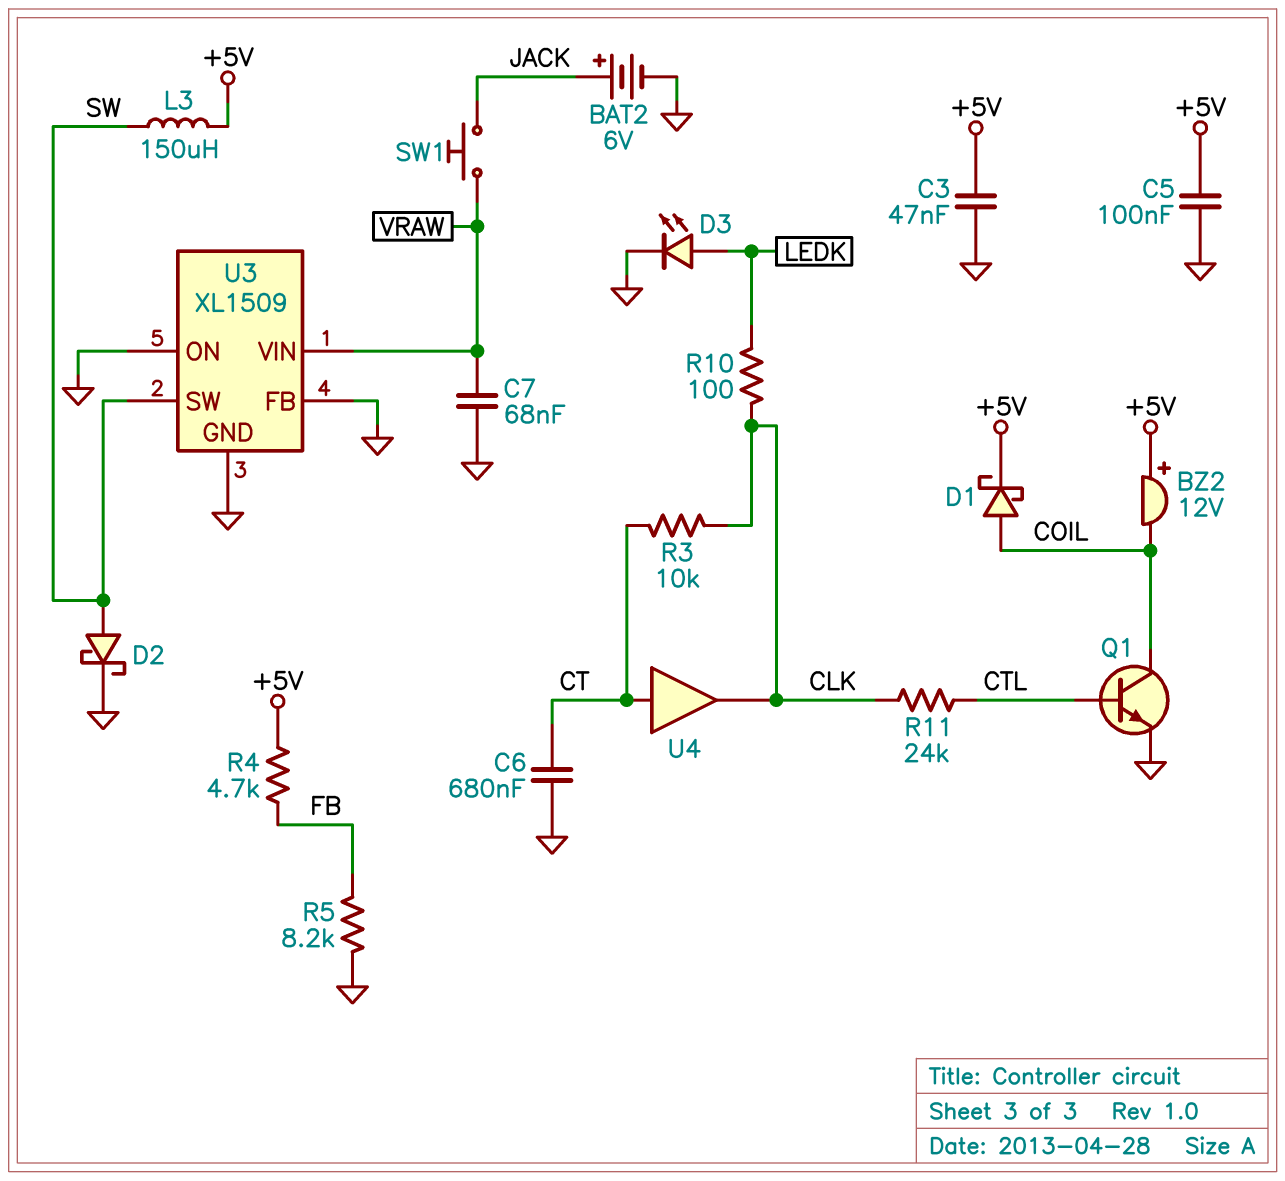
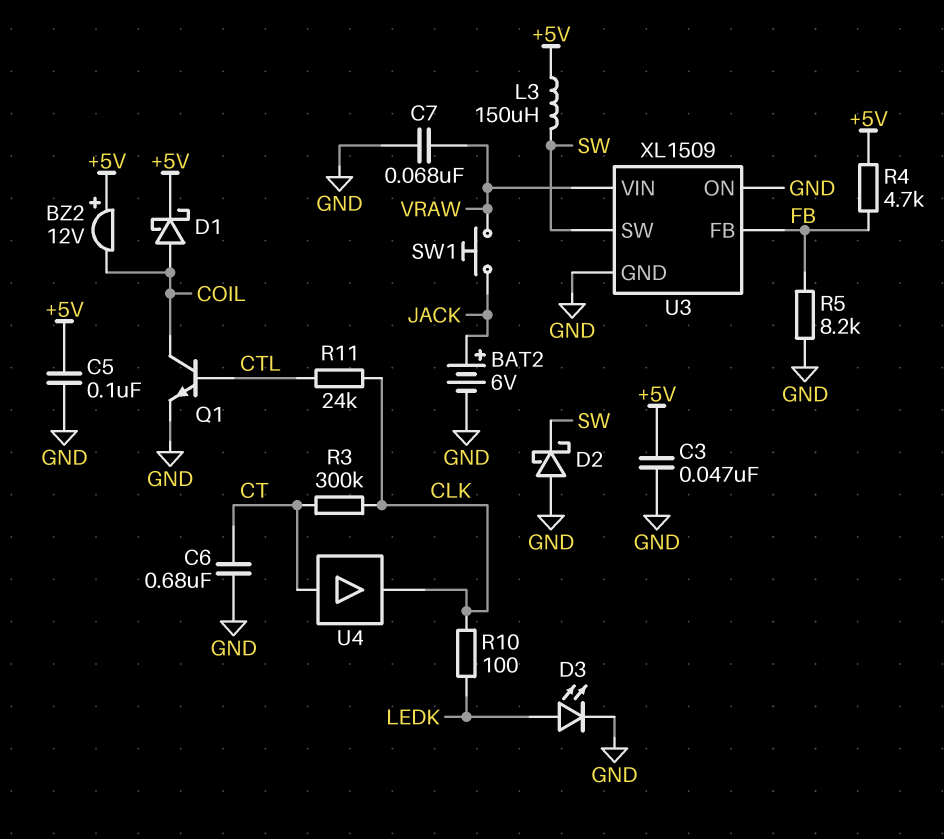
D2: schottky (A SW, K GND) -> schottky (A GND, K SW)
R3: 10k (CLK, CT) -> 300k (CLK, CT)
U3 pin FB: GND -> FB

